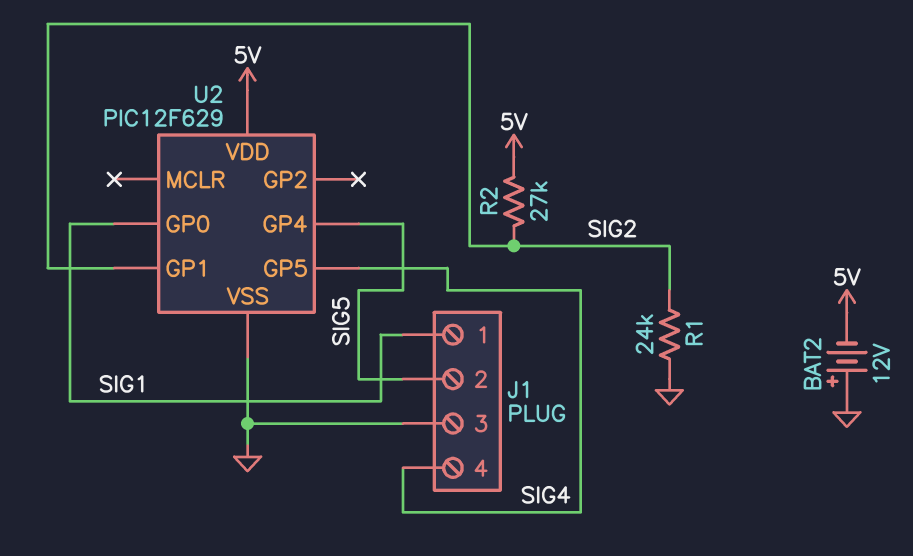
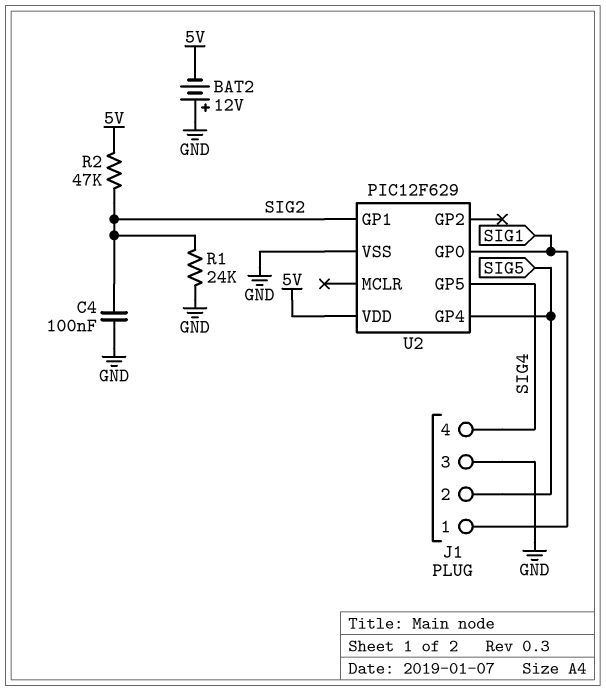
C4: none -> 100nF (GND, SIG2)
R2: 27k (5V, SIG2) -> 47k (5V, SIG2)

